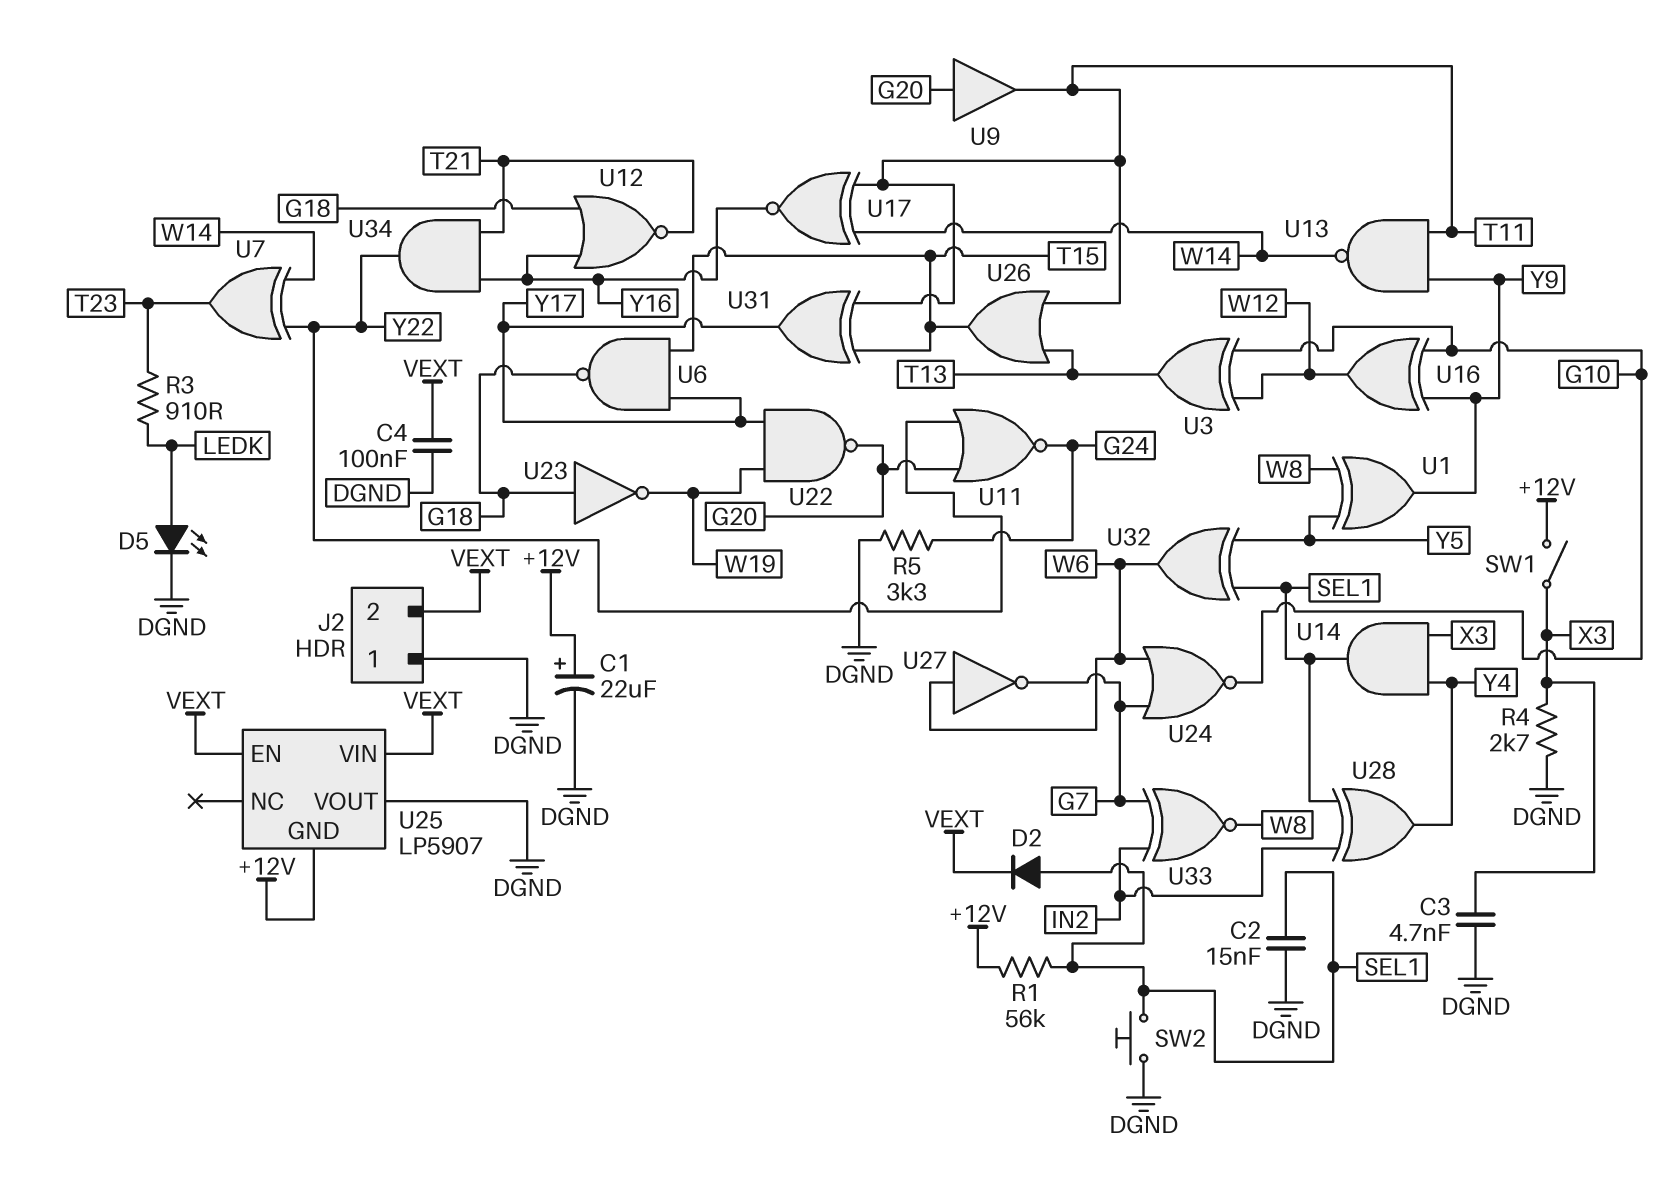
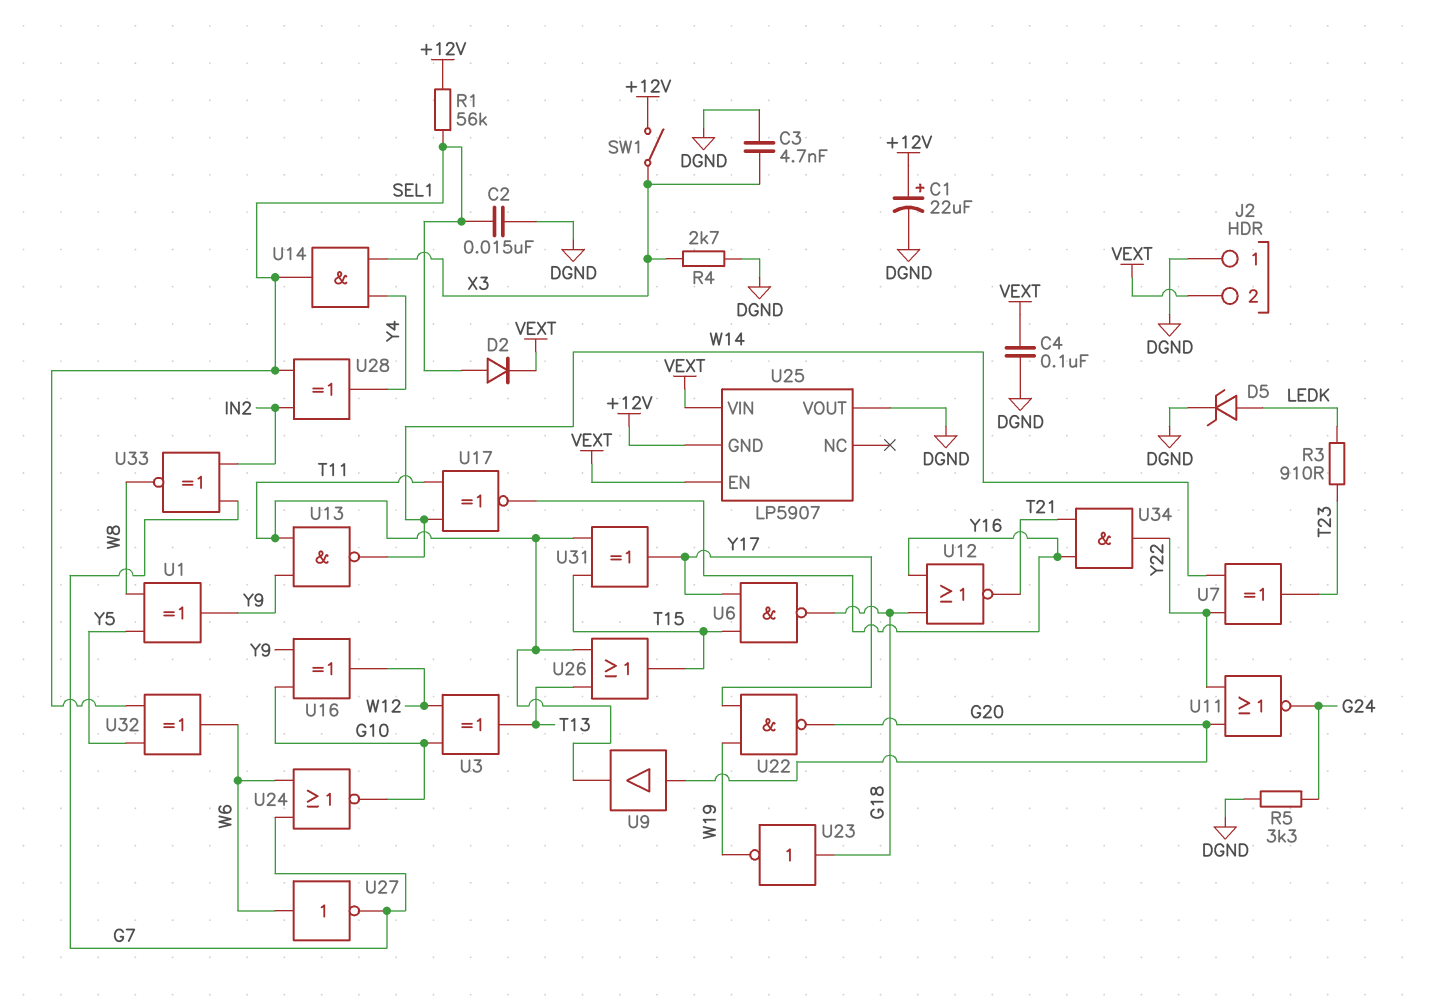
D5: LED (A LEDK, K DGND) -> zener (A LEDK, K DGND)
SW2: button (DGND, SEL1) -> none

